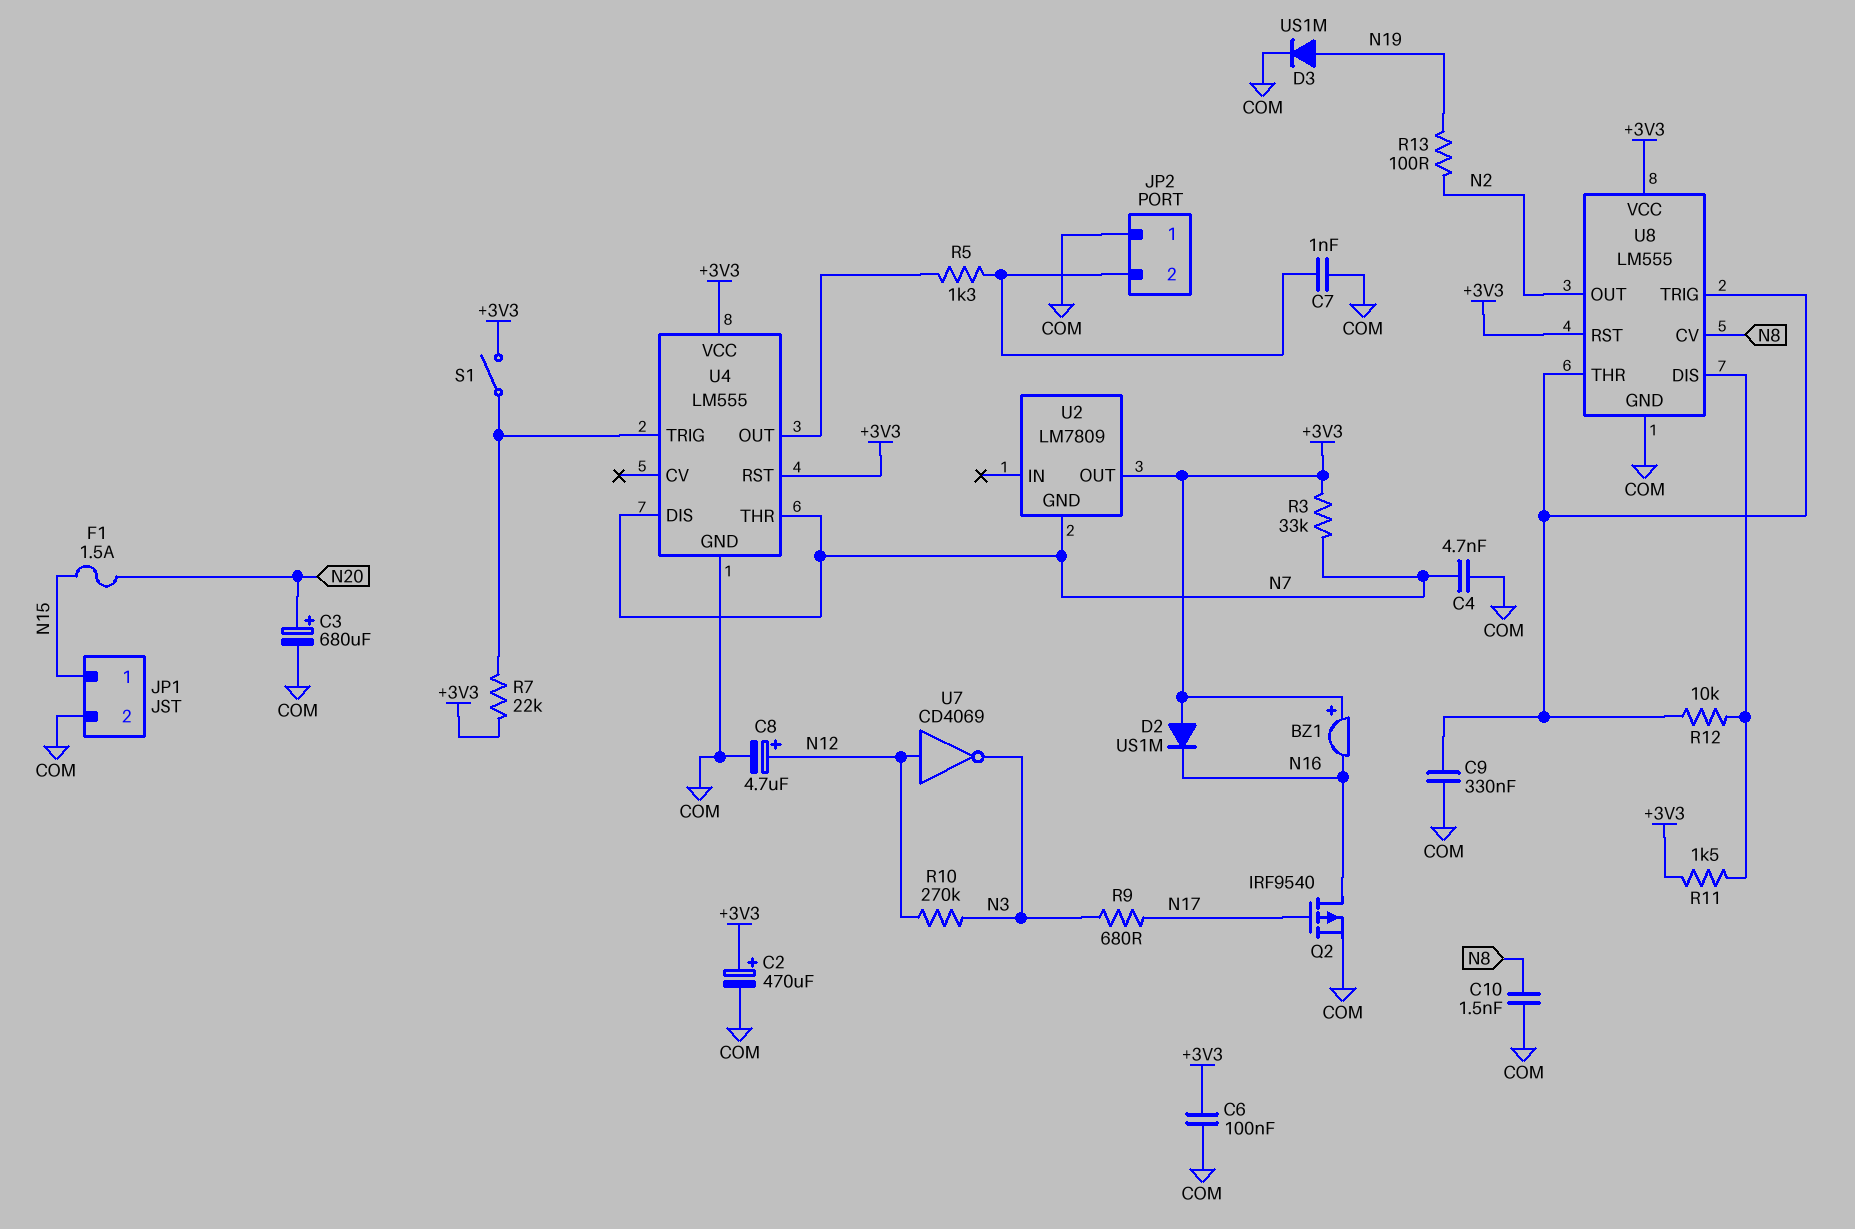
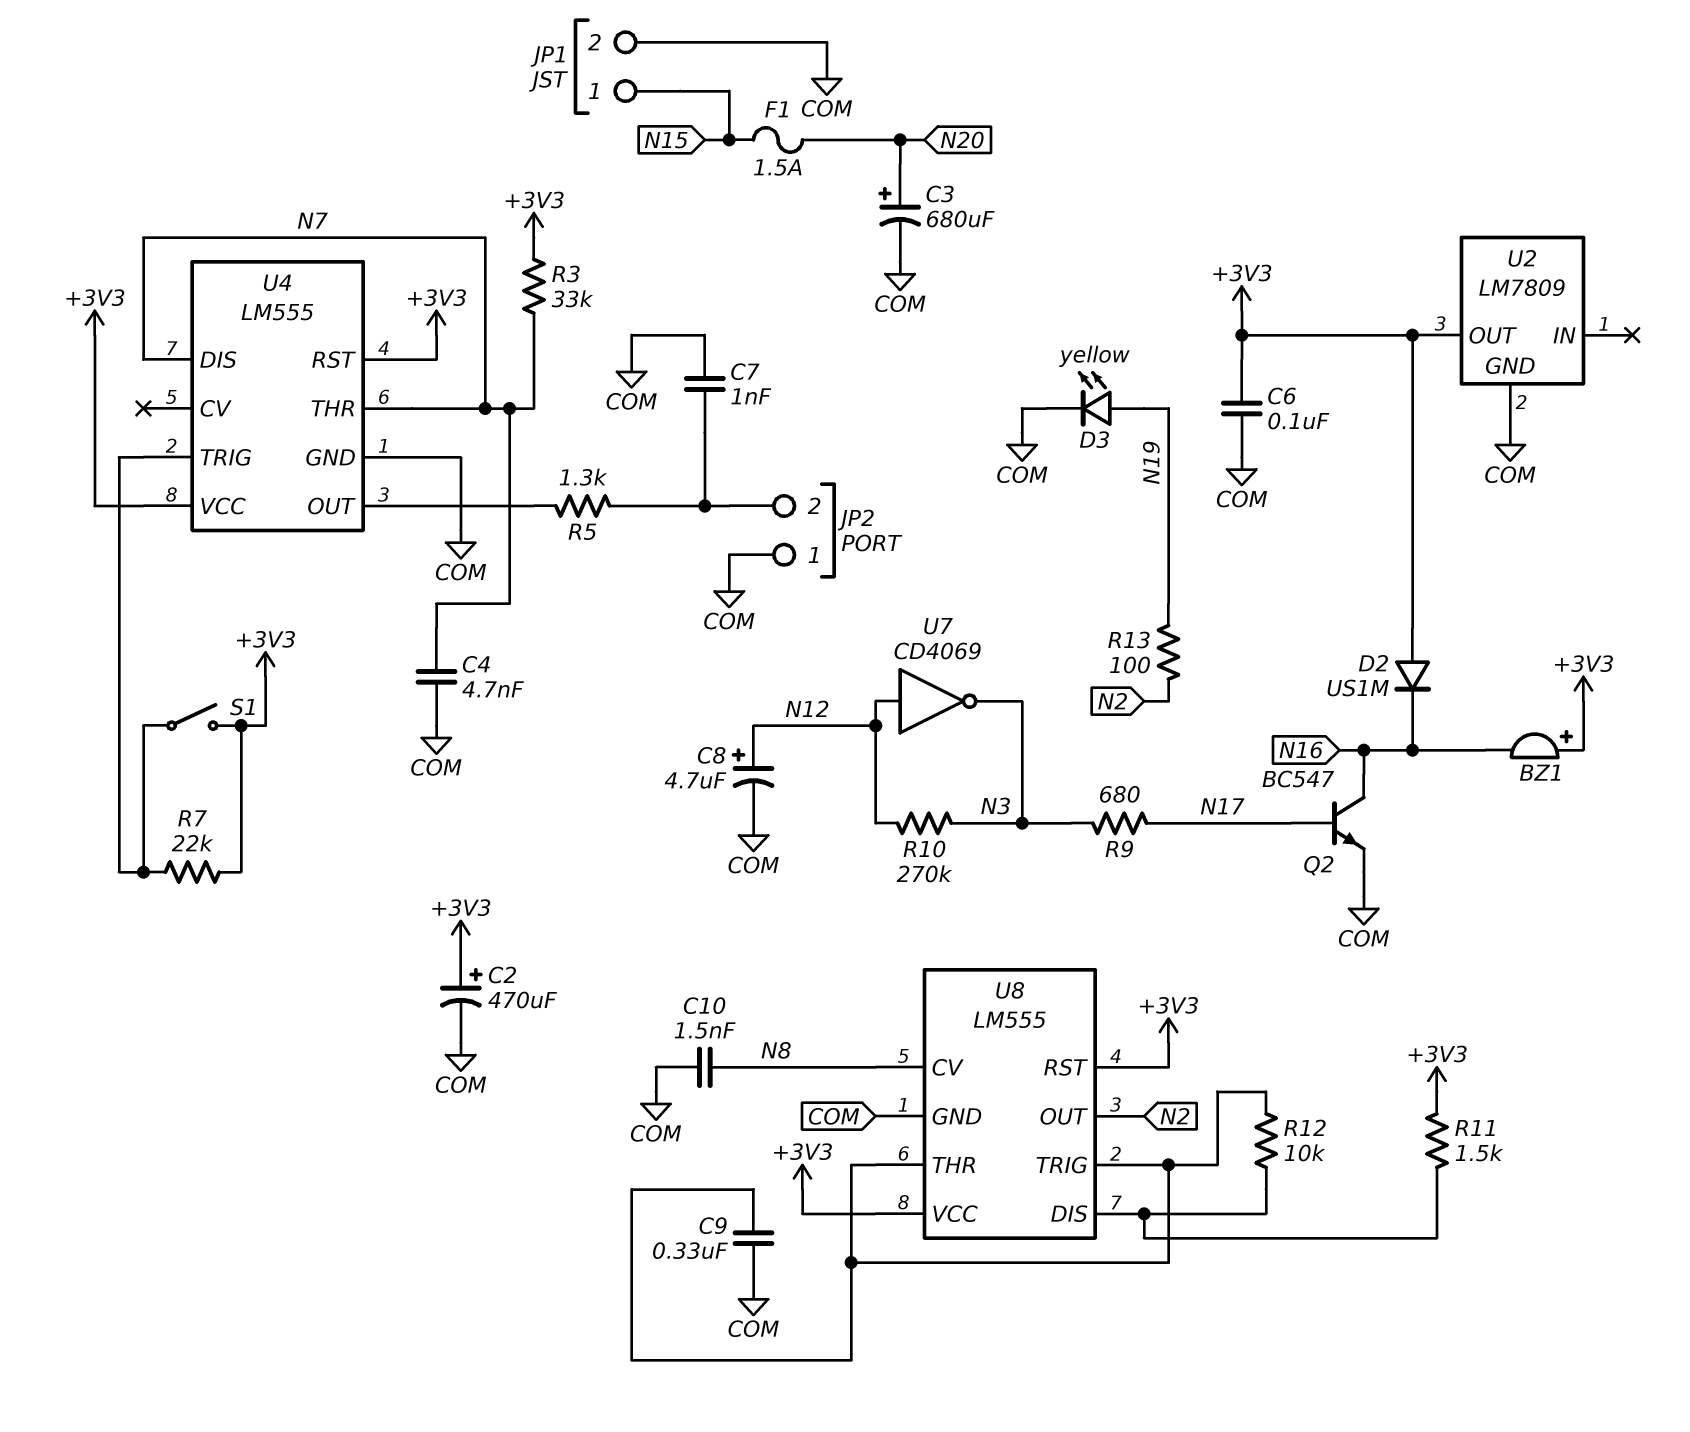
D3: diode US1M (A N19, K COM) -> LED yellow (A N19, K COM)
Q2: PMOS IRF9540 (G N17, D N16, S COM) -> NPN BC547 (B N17, C N16, E COM)
U2 pin GND: N7 -> COM

